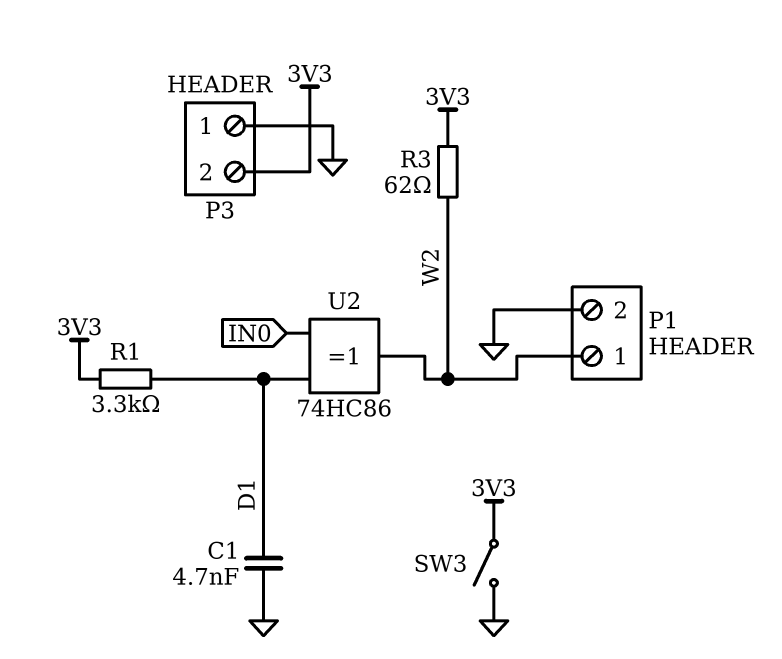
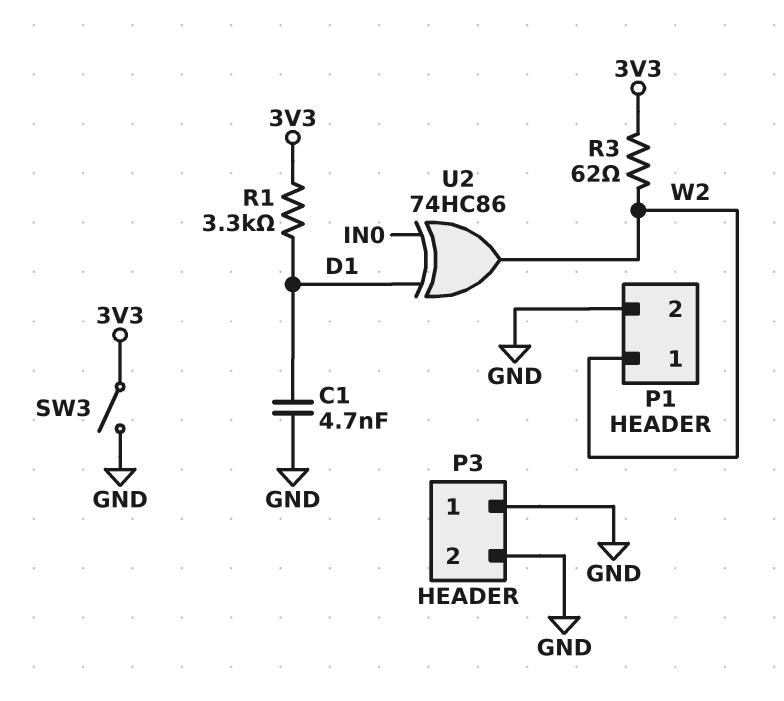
P3 pin 2: 3V3 -> GND

